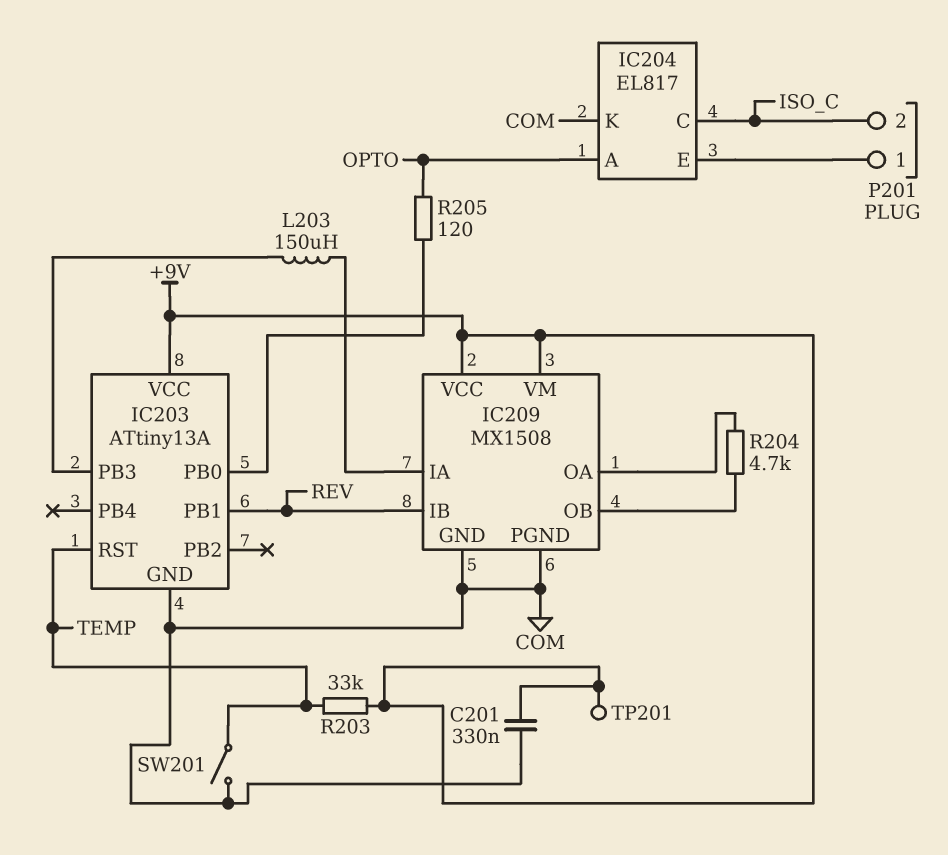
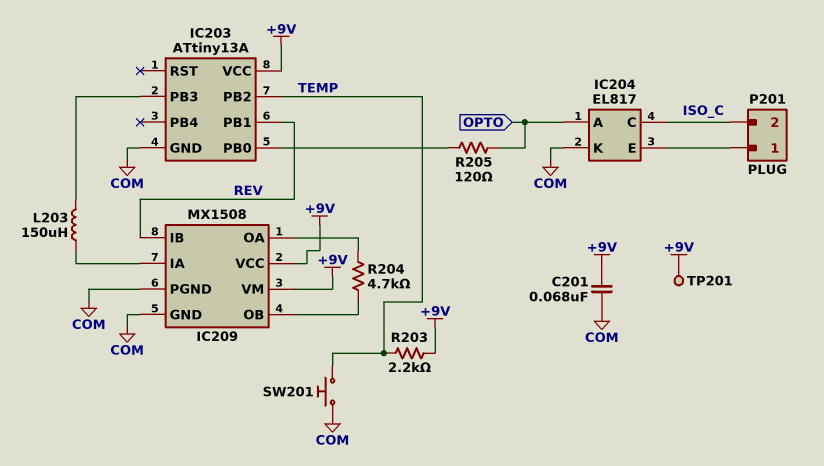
C201: 330nF (+9V, COM) -> 68nF (+9V, COM)
IC203 pin PB2: none -> TEMP
IC203 pin RST: TEMP -> none
R203: 33k (+9V, TEMP) -> 2.2k (+9V, TEMP)
SW201: switch (COM, TEMP) -> button (COM, TEMP)

